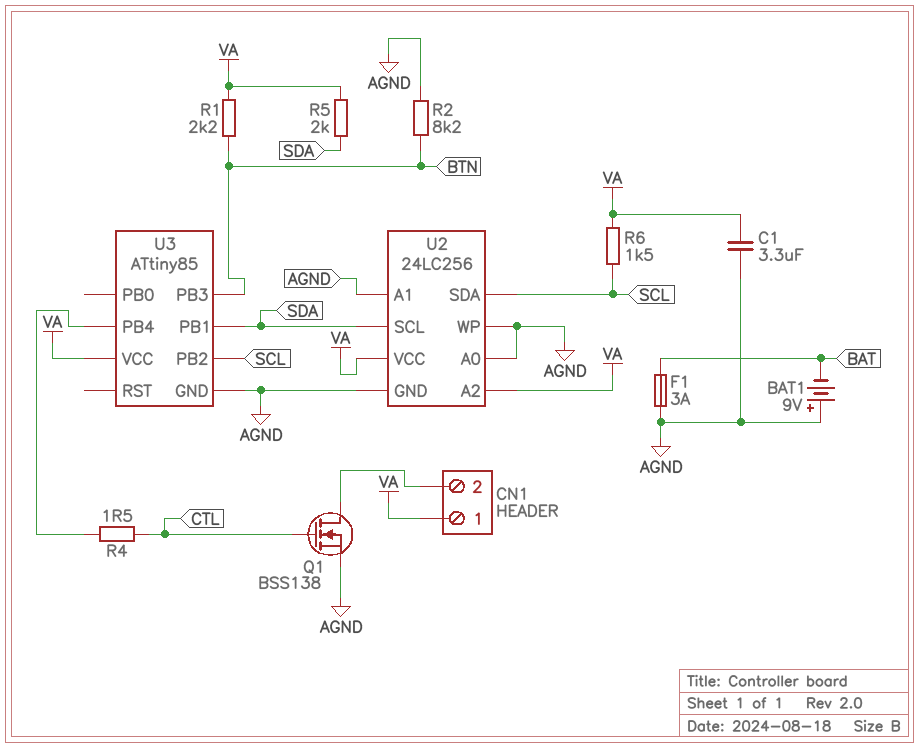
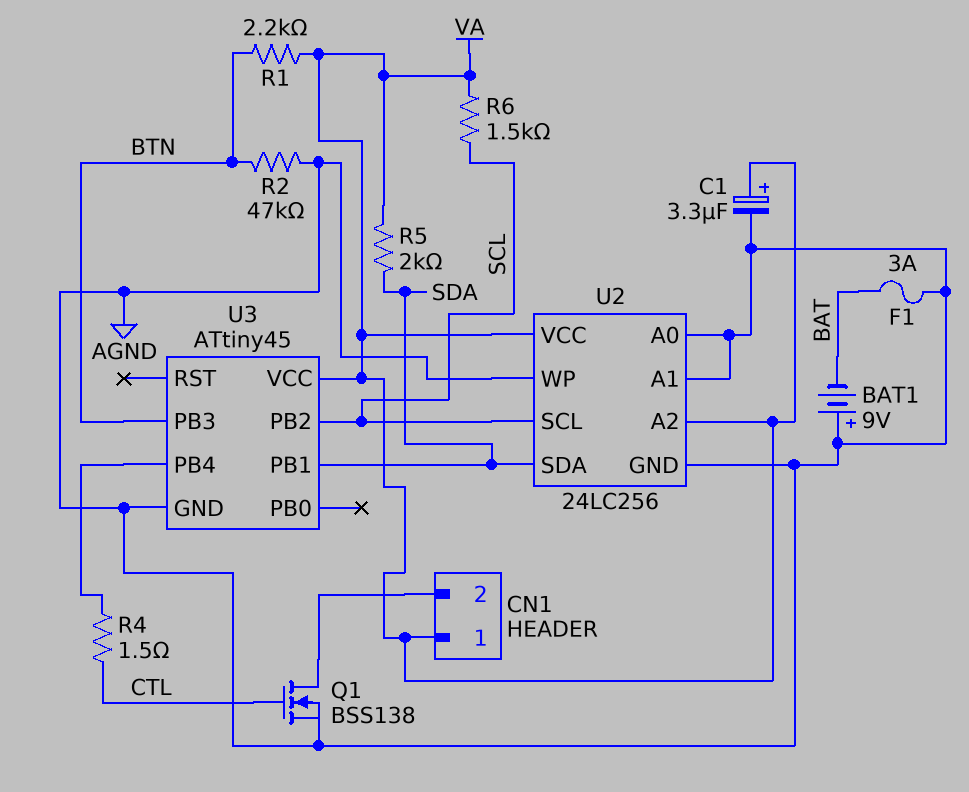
C1: 3.3uF (AGND, VA) -> 3.3uF (plus VA, minus AGND)
R2: 8.2k (AGND, BTN) -> 47k (AGND, BTN)
U2 pin SCL: SDA -> SCL
U2 pin SDA: SCL -> SDA
U3: ATtiny85 -> ATtiny45

